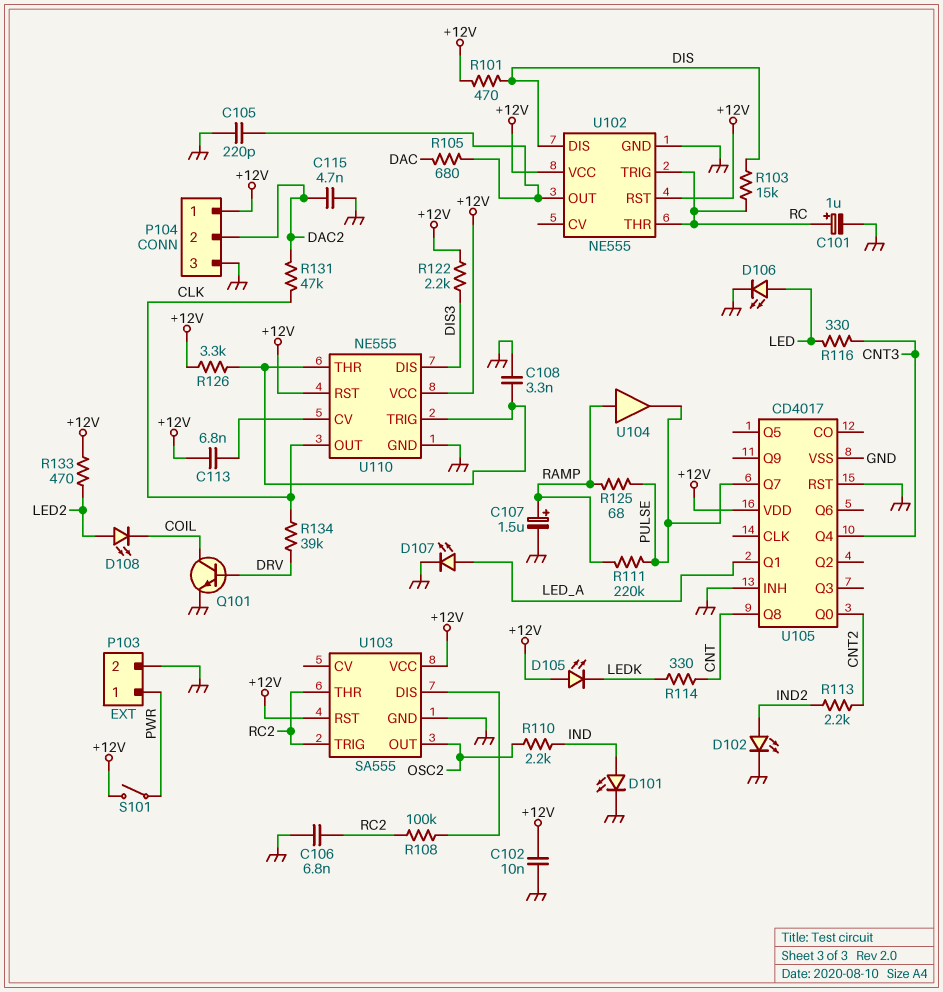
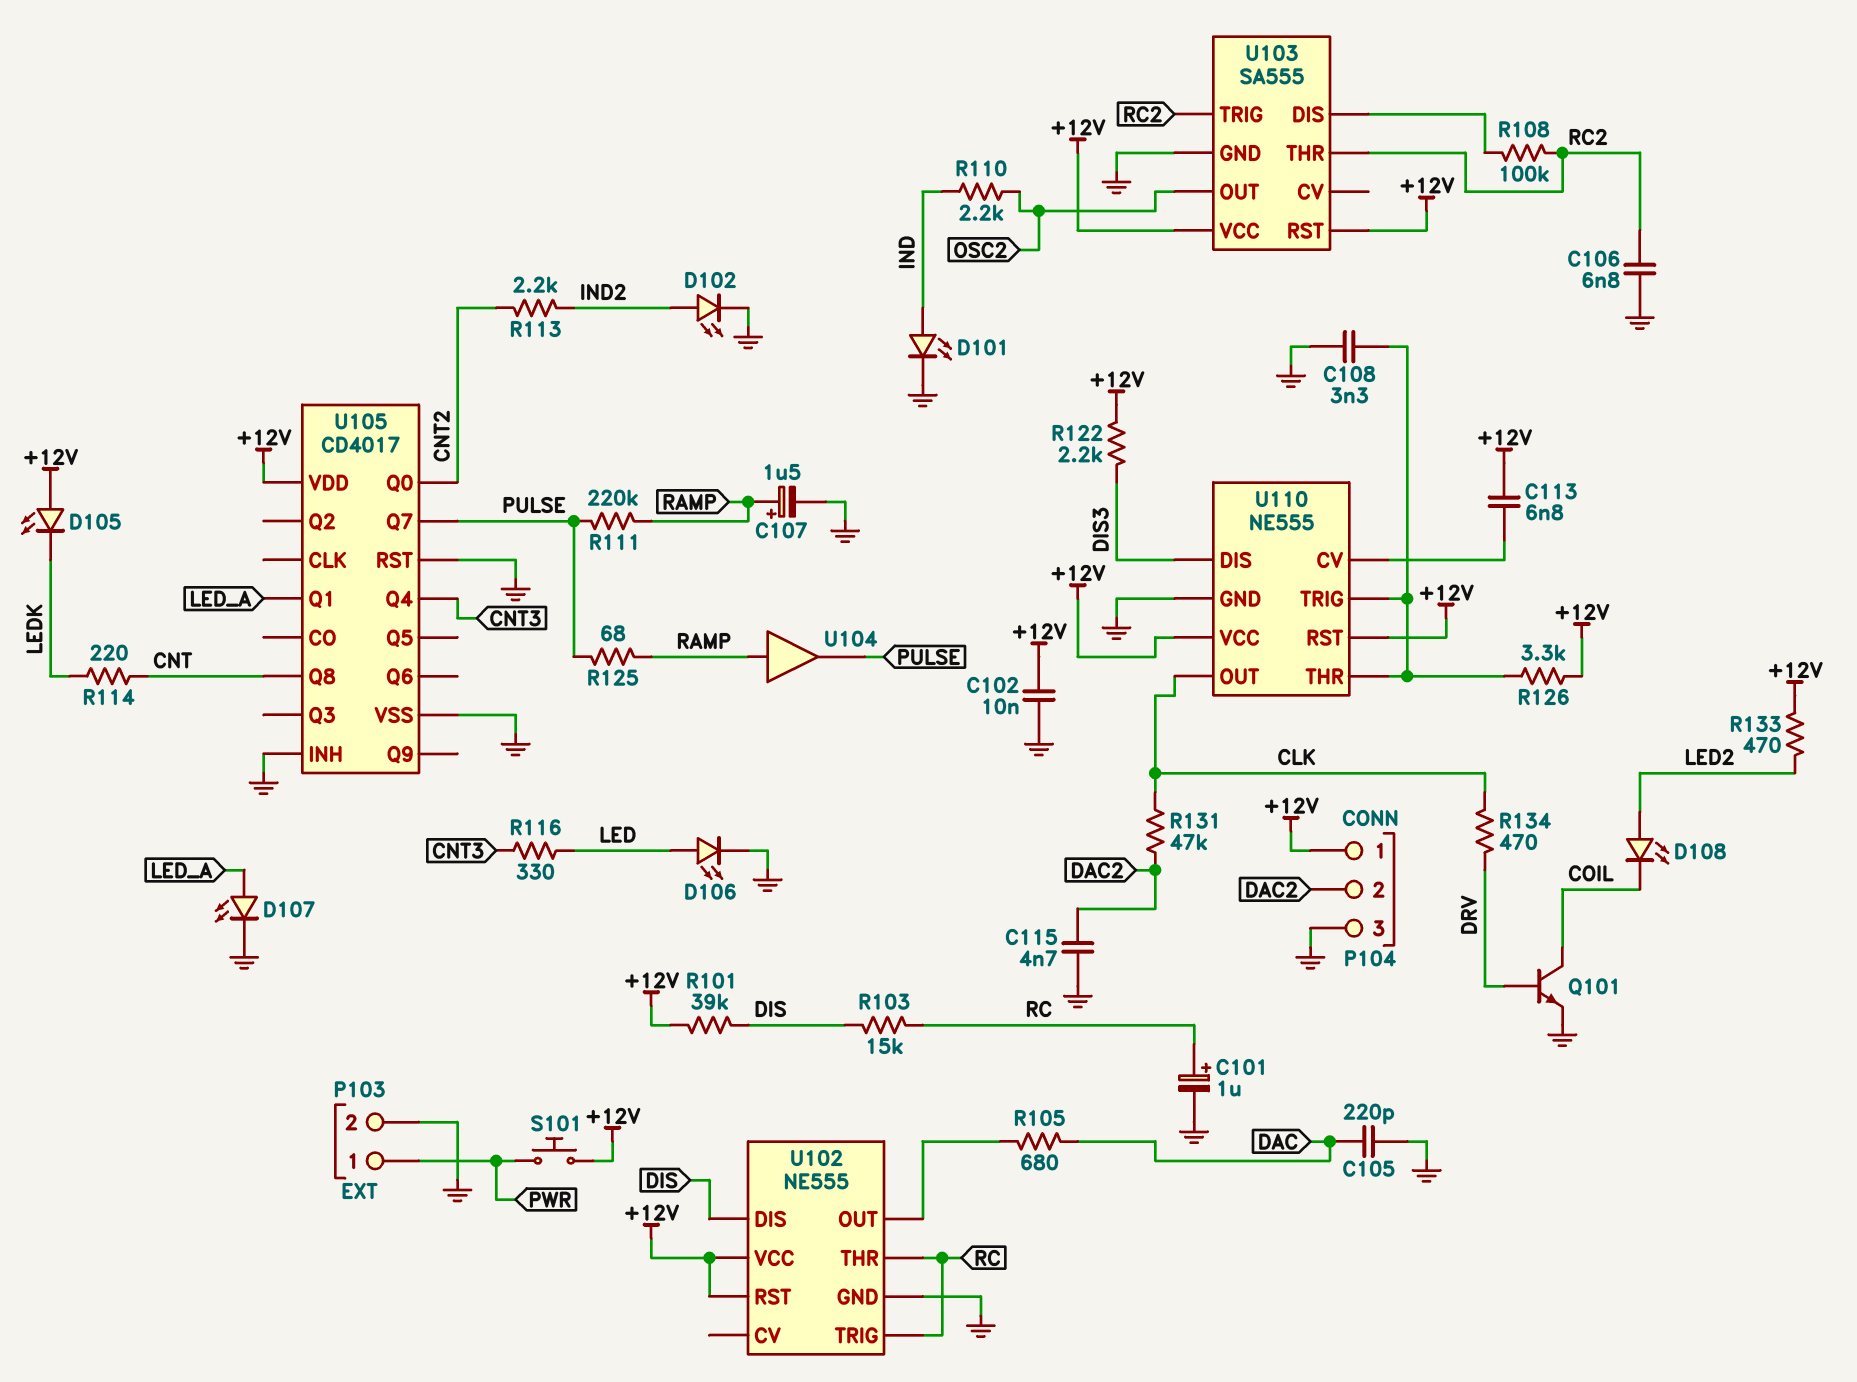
C105: 220pF (GND, U102/OUT) -> 220pF (DAC, GND)
R101: 470 (+12V, DIS) -> 39k (+12V, DIS)
R114: 330 (CNT, LEDK) -> 220 (CNT, LEDK)
R134: 39k (CLK, DRV) -> 470 (CLK, DRV)
S101: switch (+12V, PWR) -> button (+12V, PWR)

